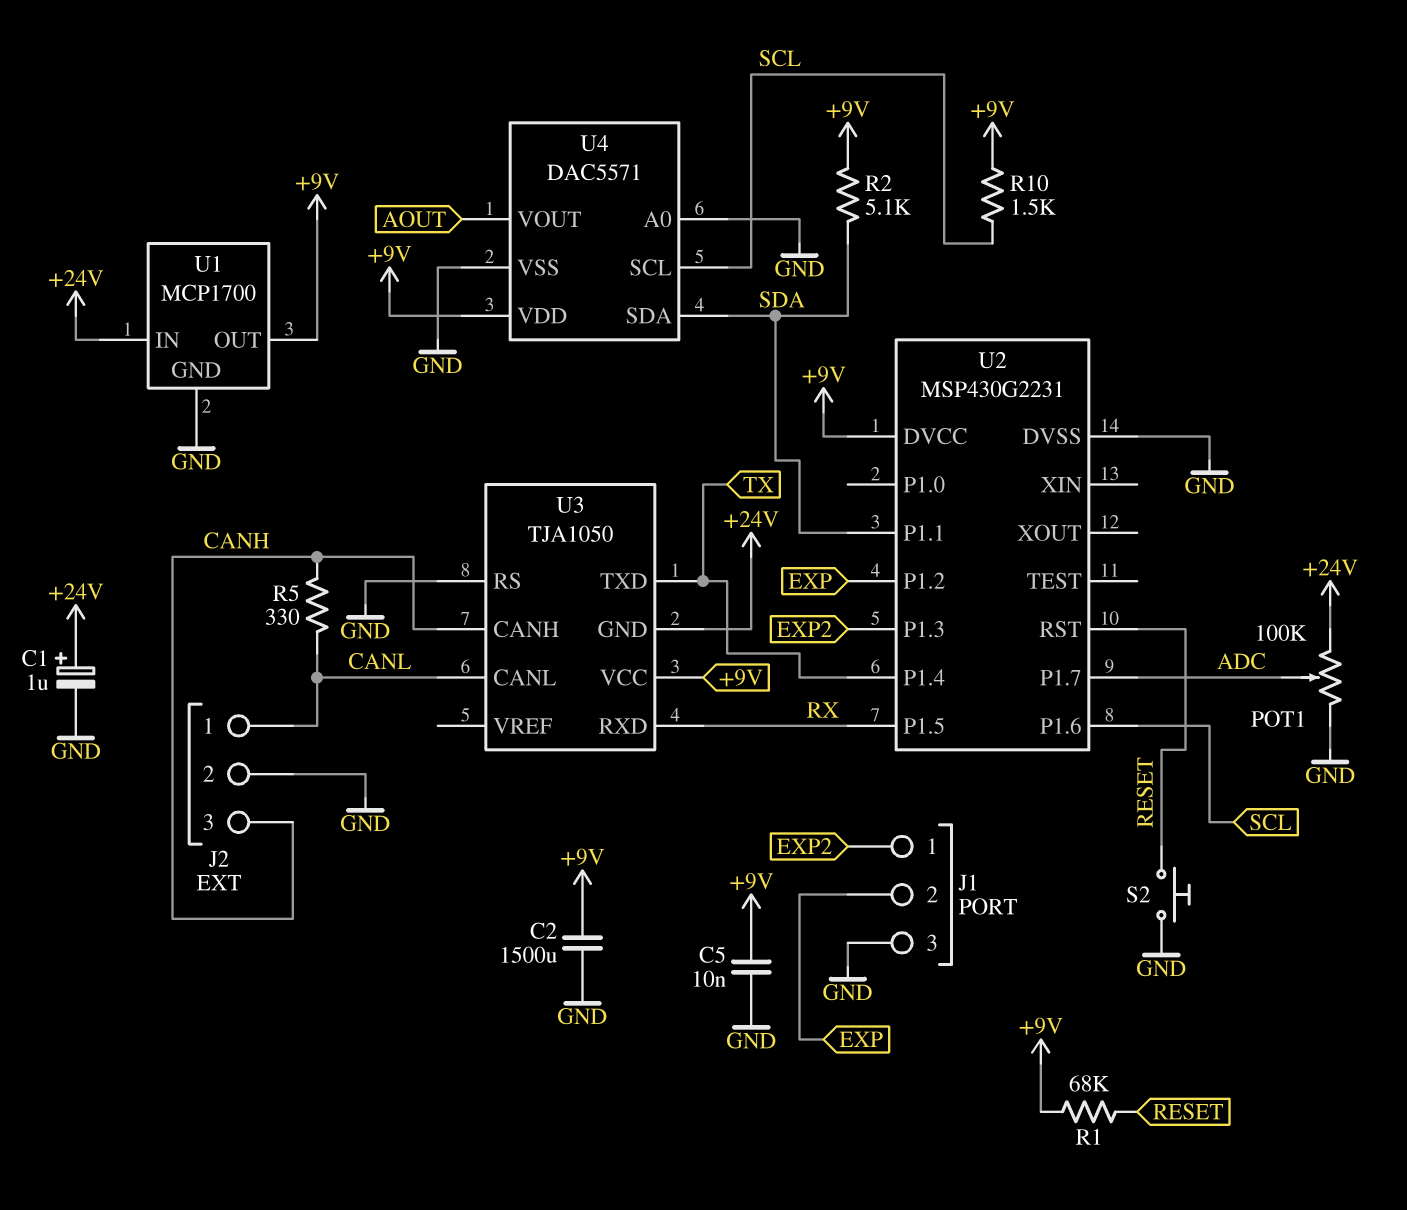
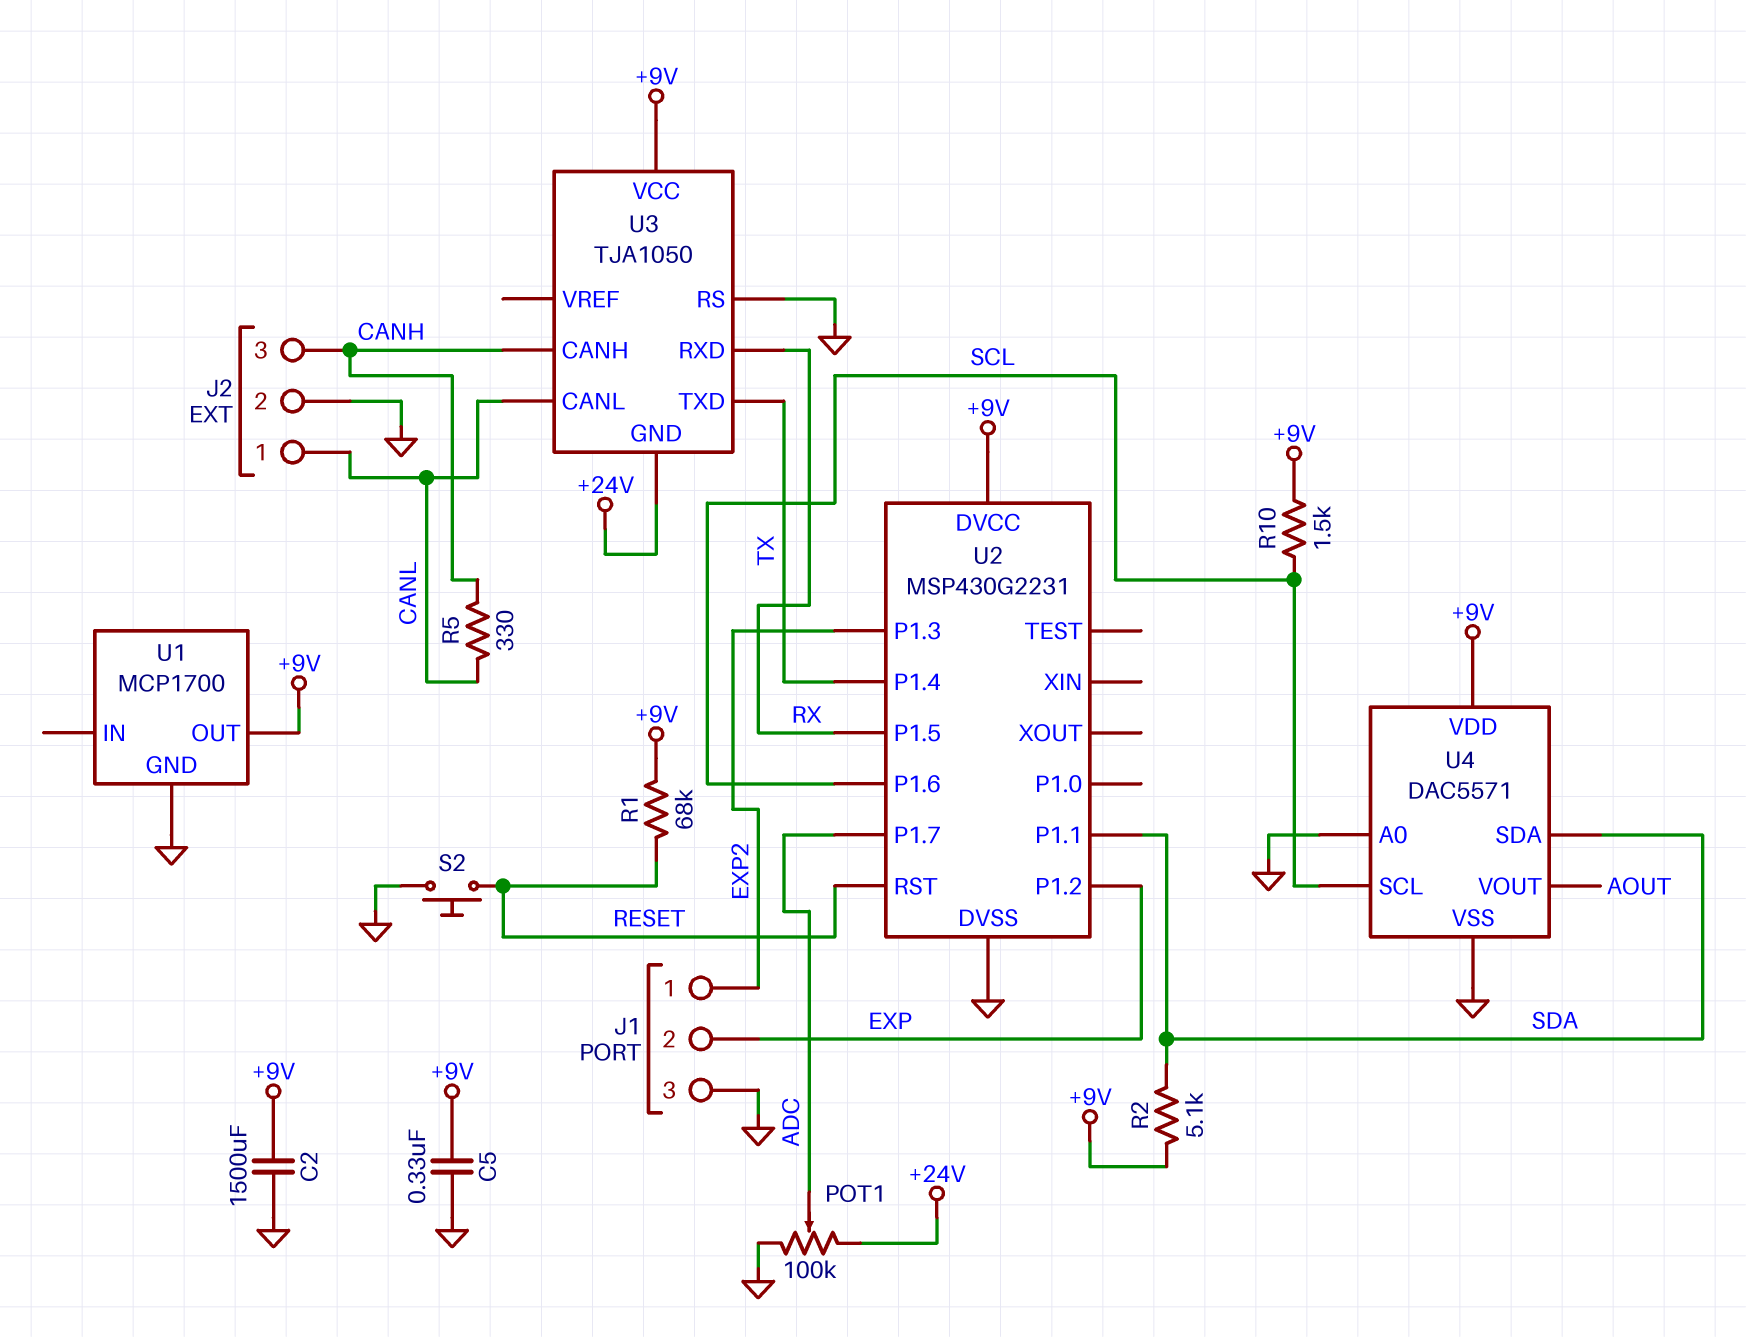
C1: 1uF (plus +24V, minus GND) -> none
C5: 10nF (+9V, GND) -> 330nF (+9V, GND)
U1 pin IN: +24V -> none

